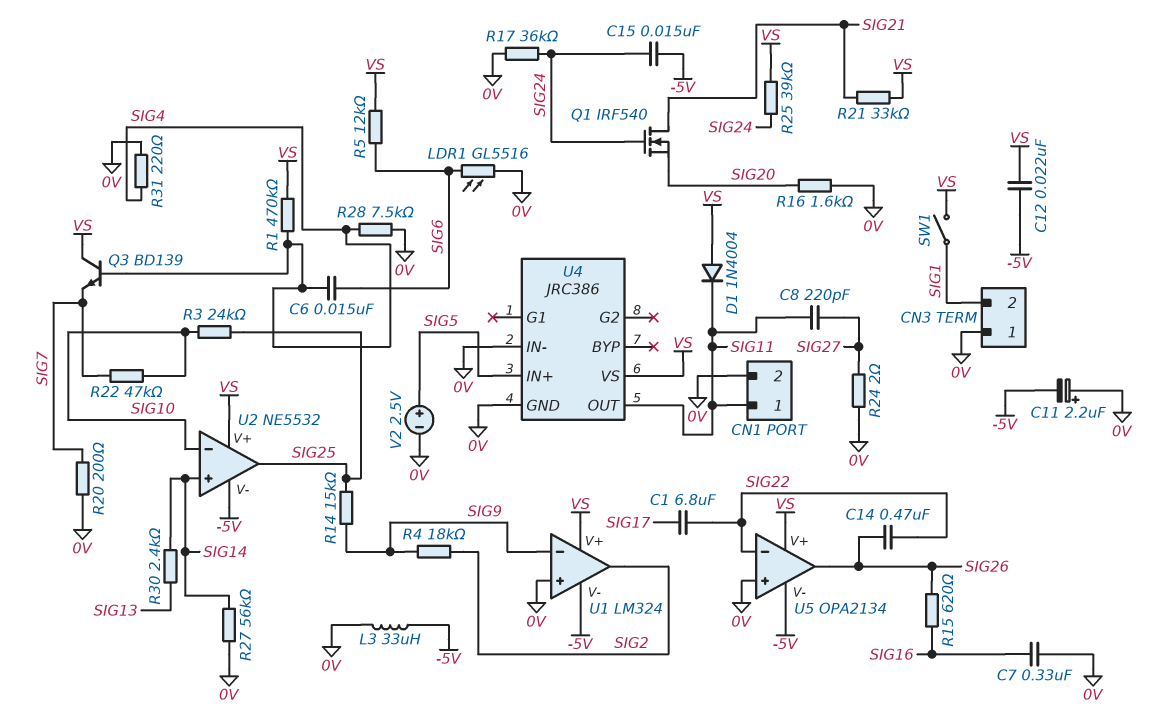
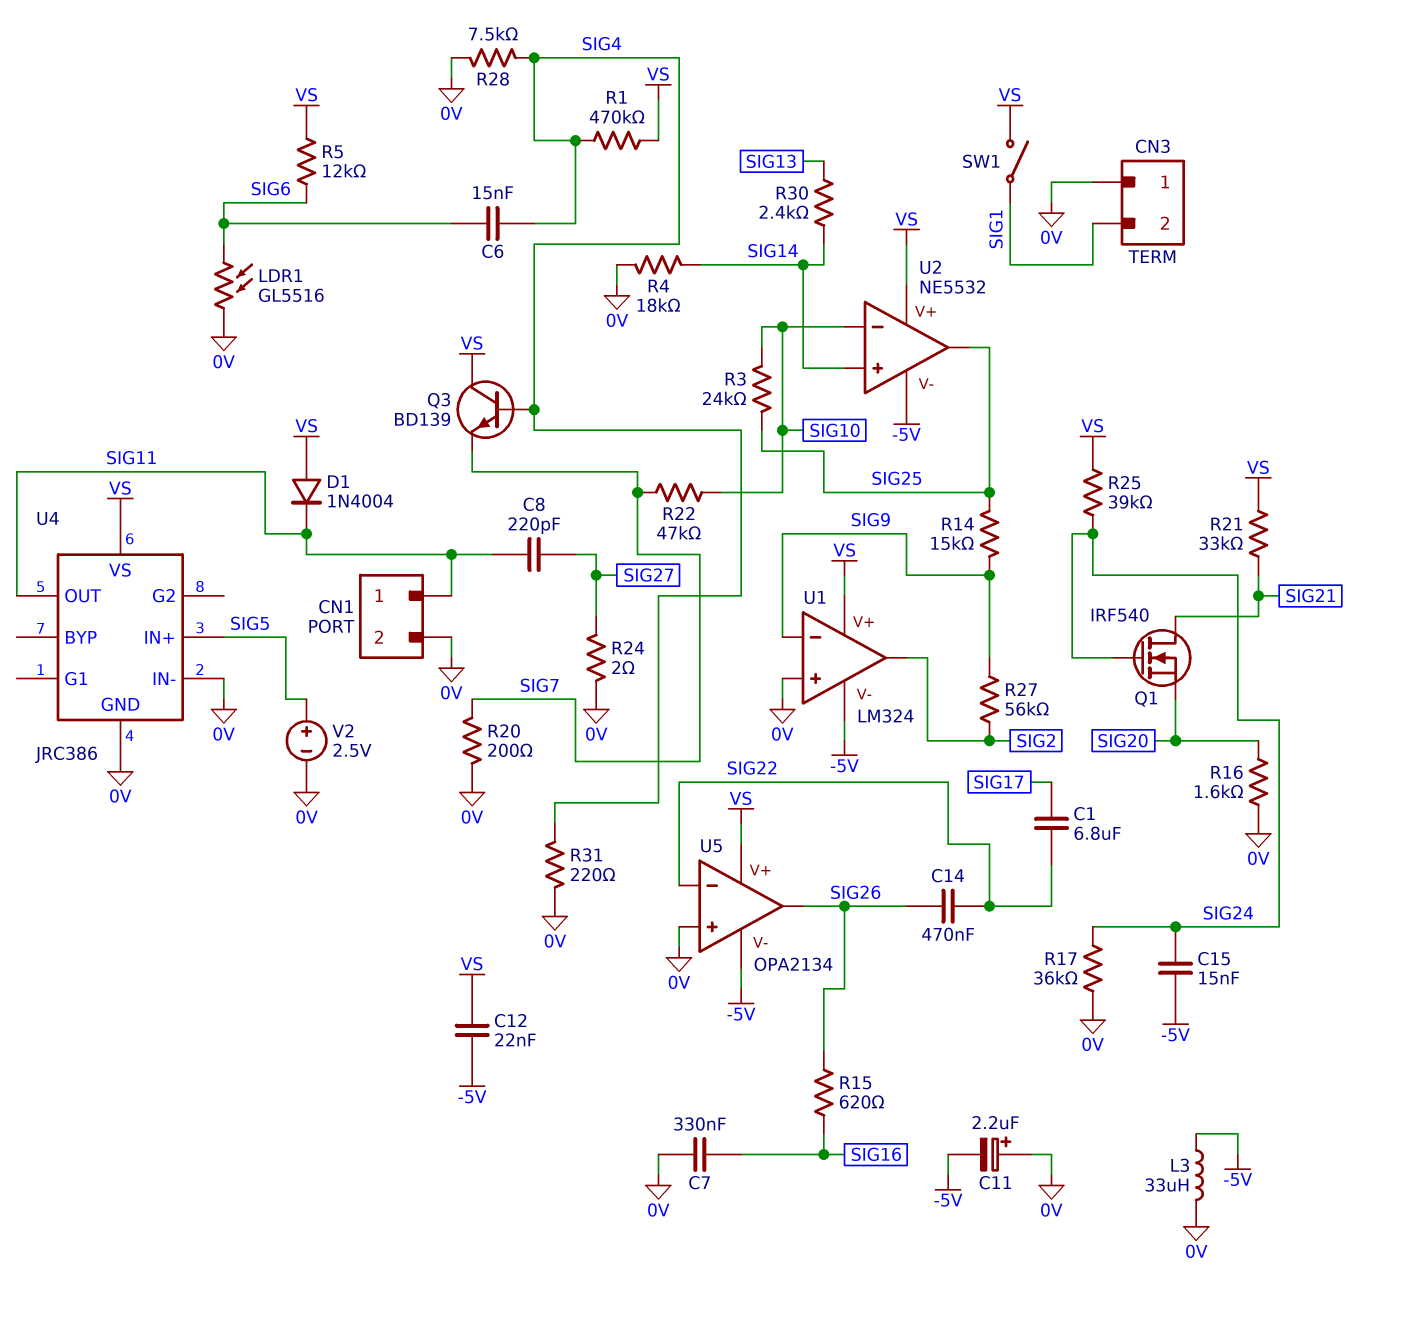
R4: 18k (SIG2, SIG9) -> 18k (0V, SIG14)
R27: 56k (0V, SIG14) -> 56k (SIG2, SIG9)

